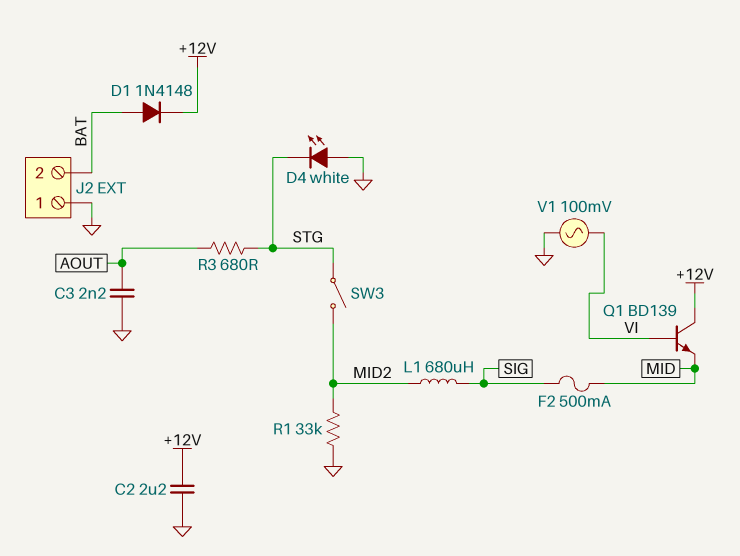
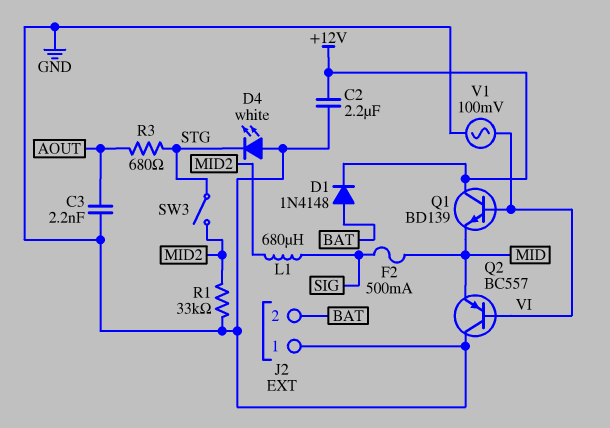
Q2: none -> PNP BC557 (B VI, C GND, E MID)

